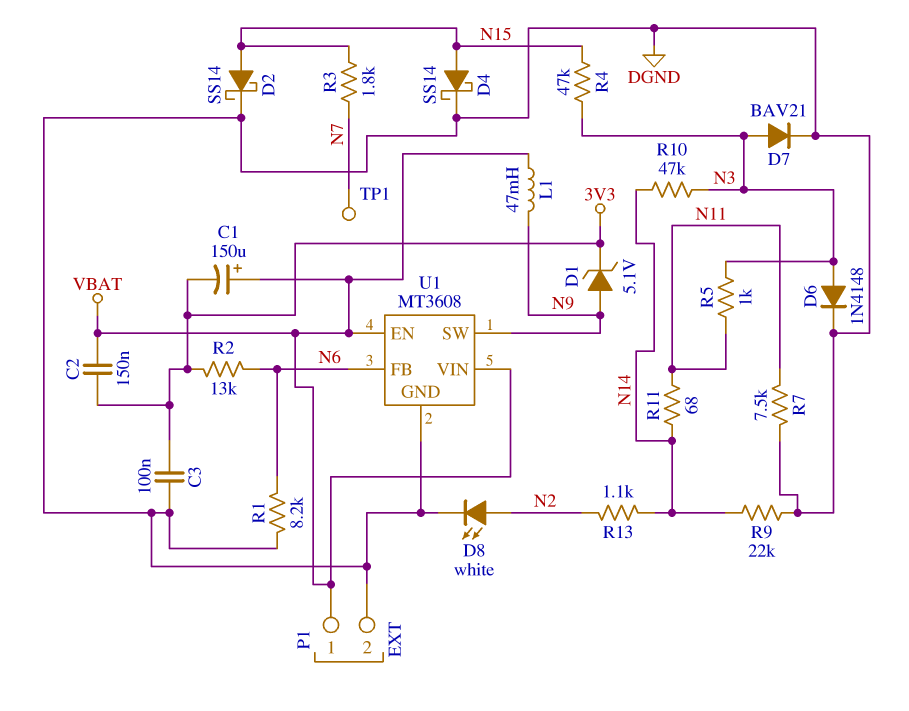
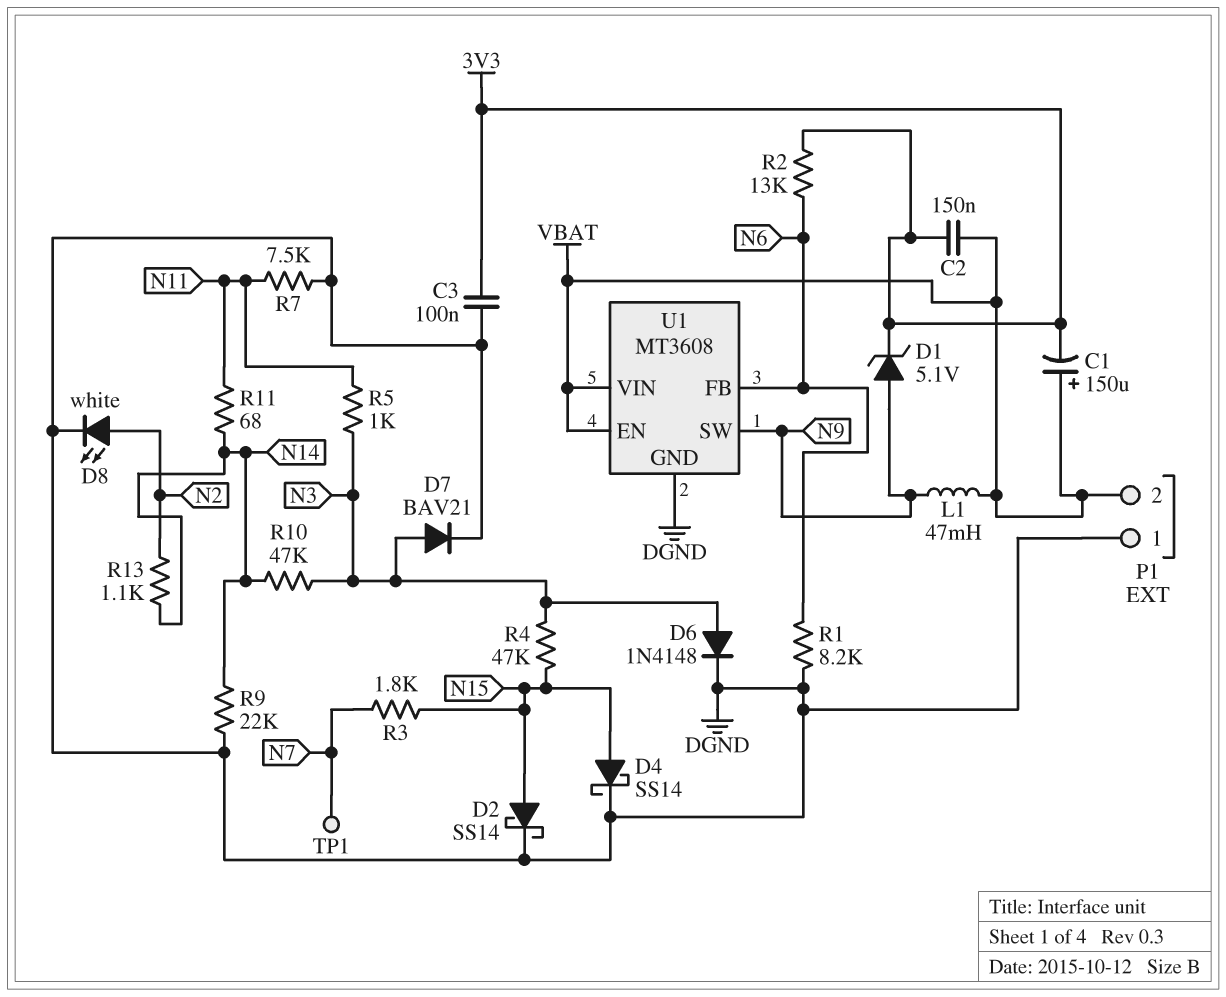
P1 pin 1: VBAT -> DGND
P1 pin 2: DGND -> VBAT

